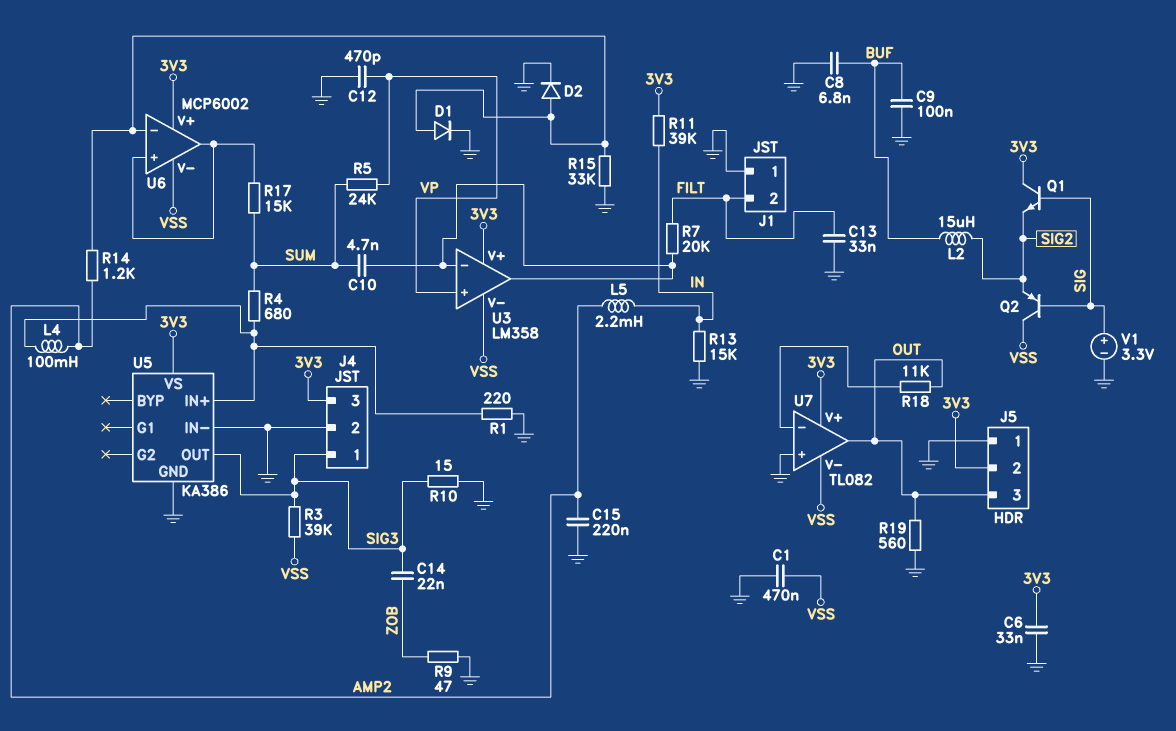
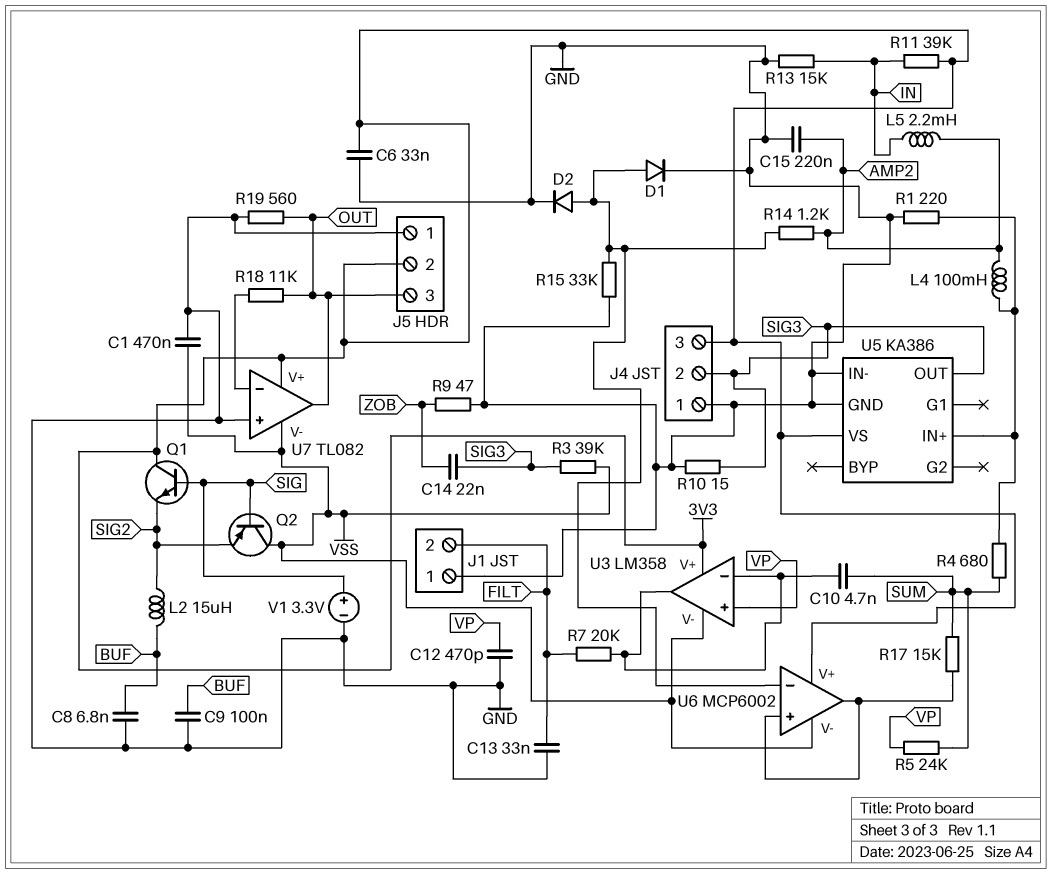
J4 pin 1: SIG3 -> GND
J4 pin 2: GND -> SIG3

